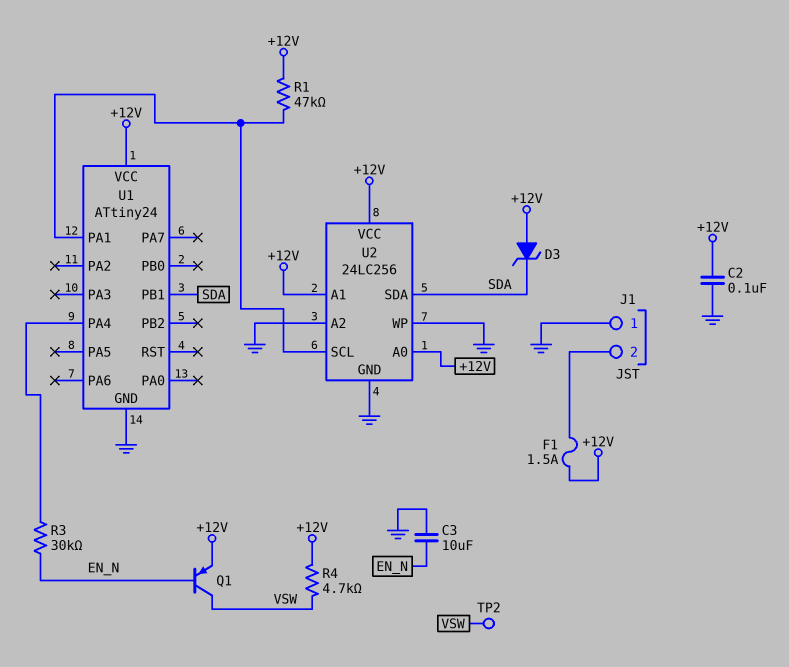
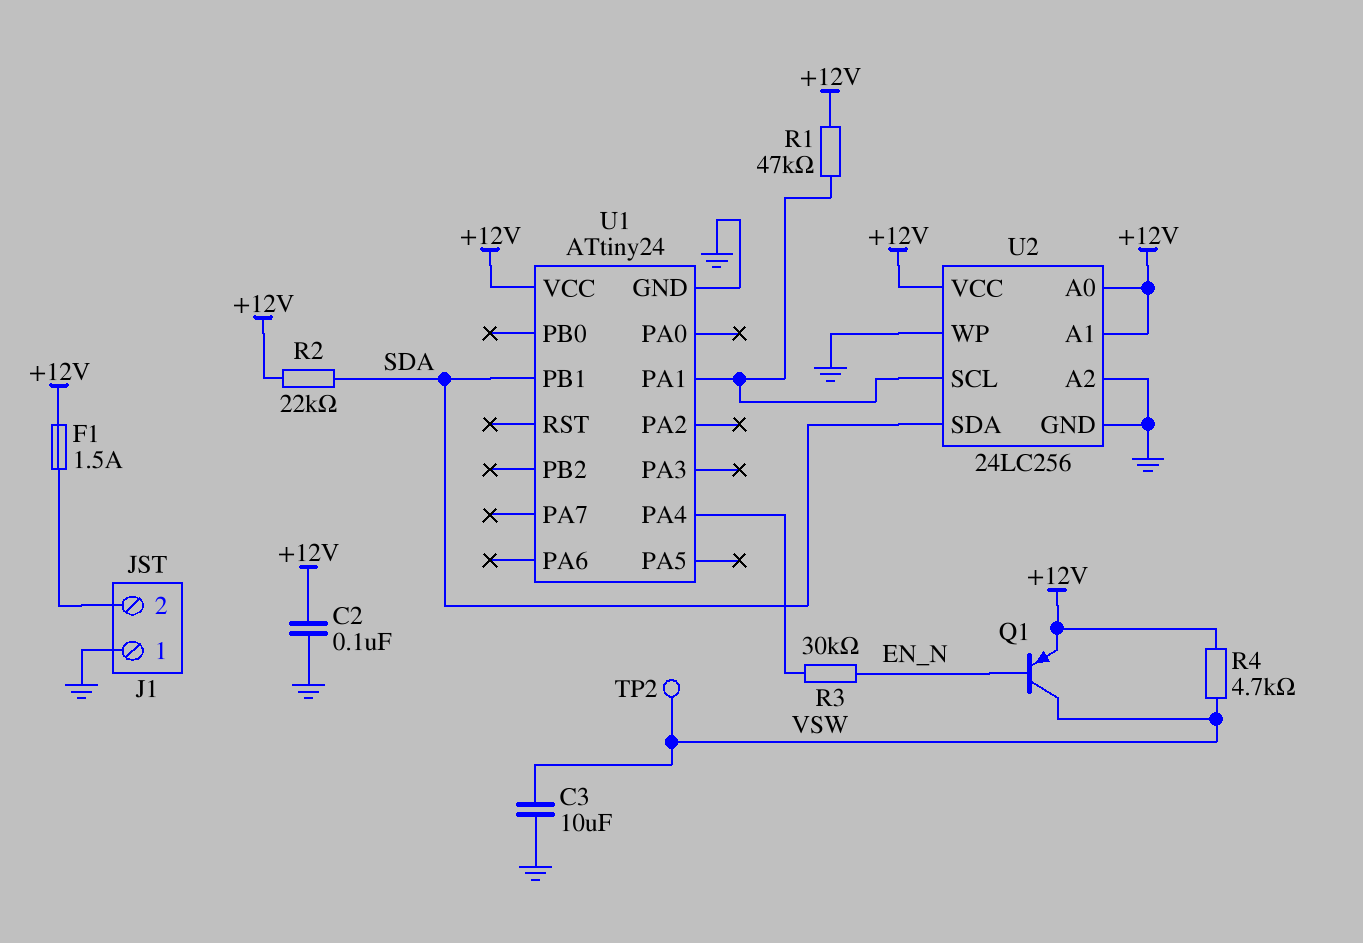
C3: 10uF (EN_N, GND) -> 10uF (GND, VSW)
D3: zener (A +12V, K SDA) -> none
R2: none -> 22k (+12V, SDA)

